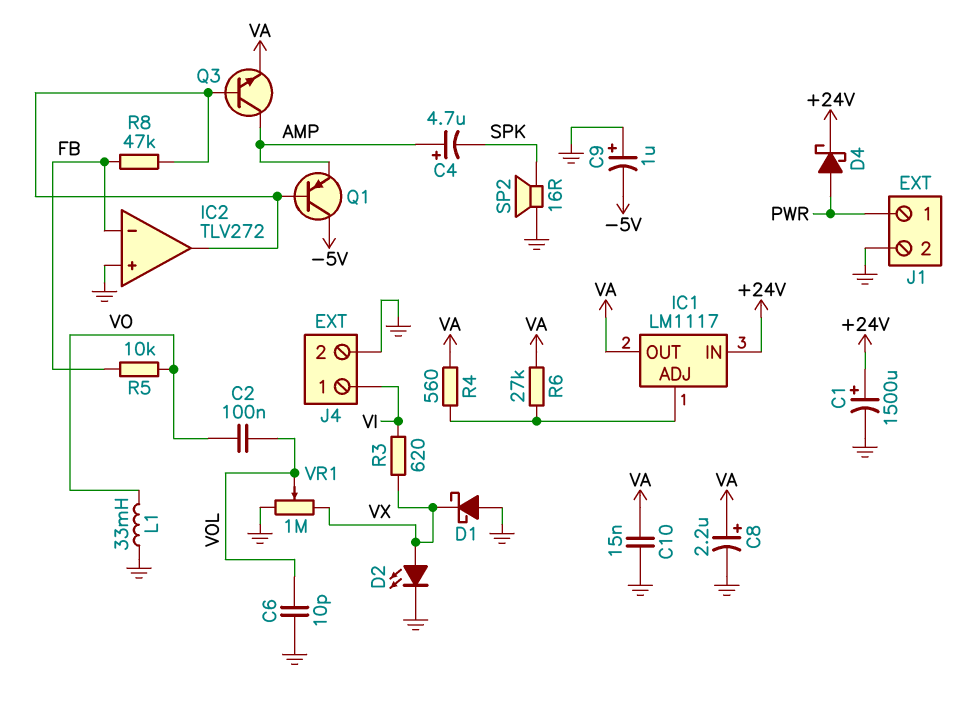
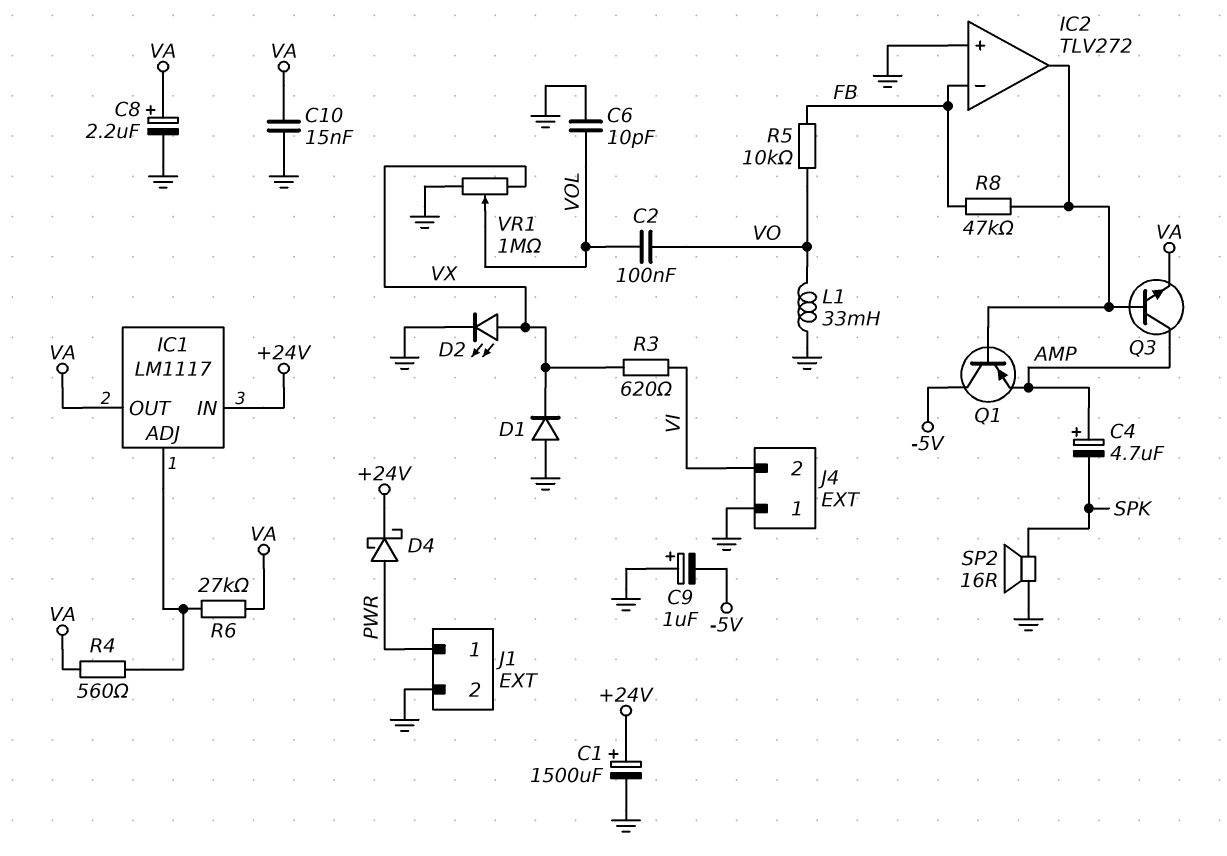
D1: schottky (A GND, K VX) -> diode (A GND, K VX)
J4 pin 1: VI -> GND
J4 pin 2: GND -> VI

